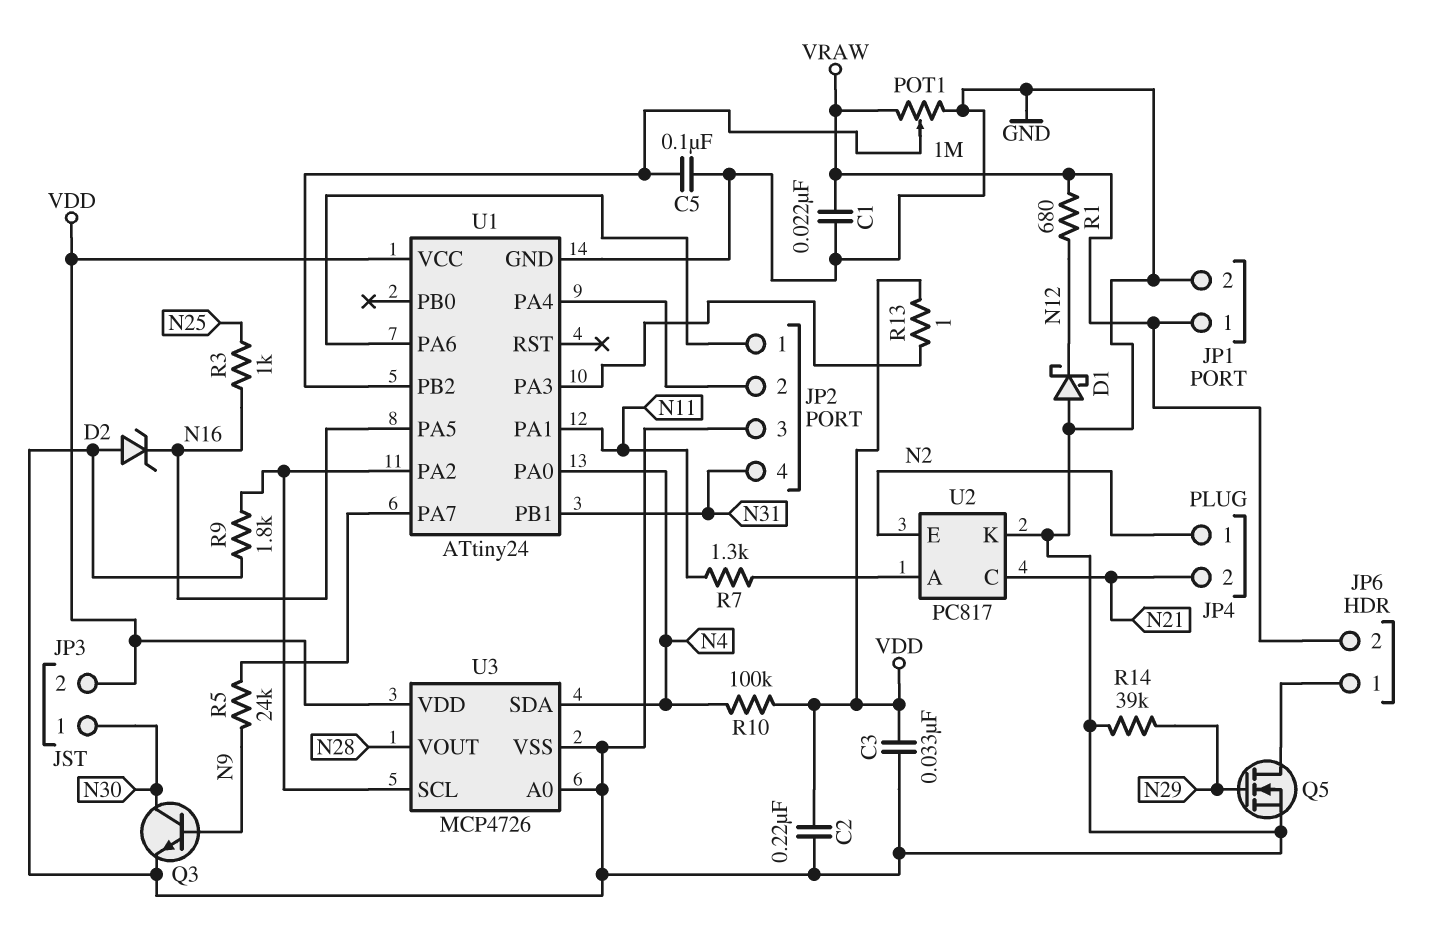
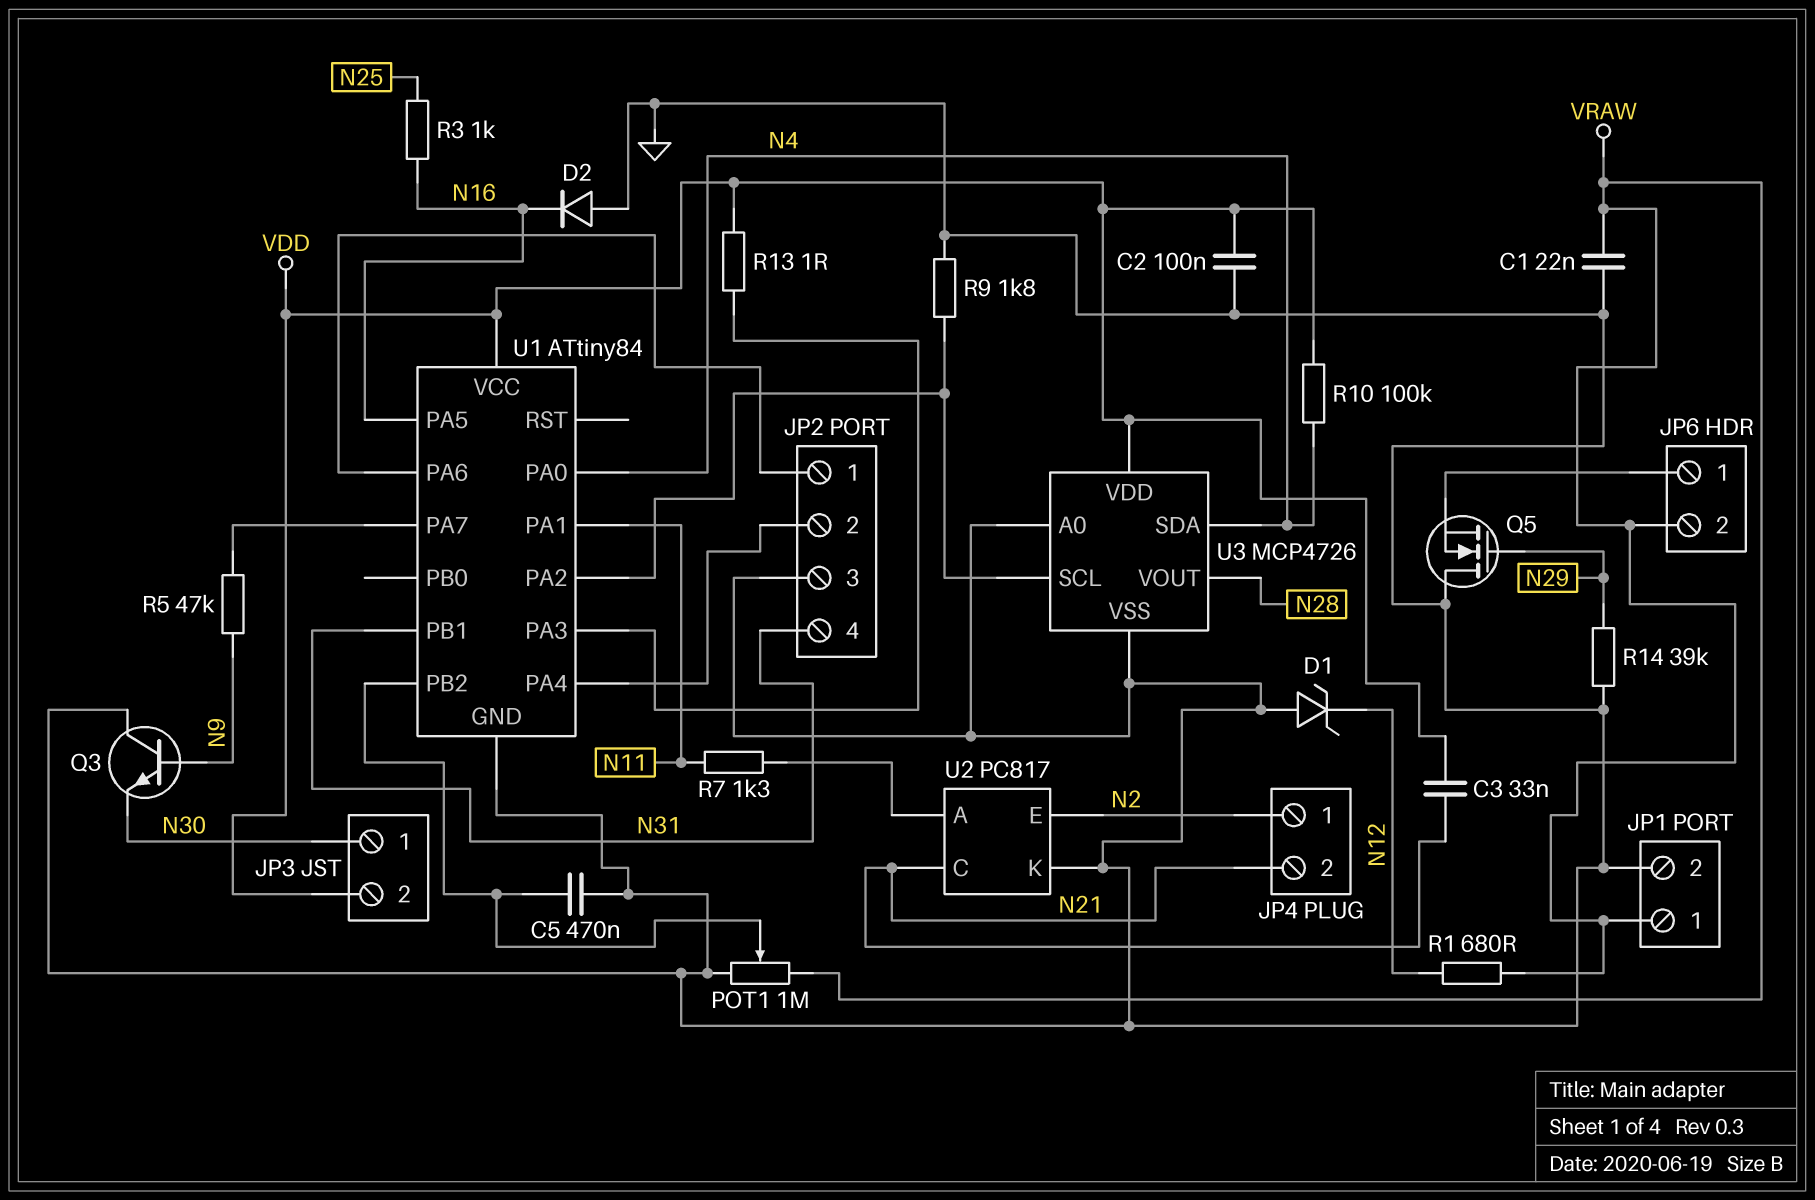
C2: 220nF (GND, VDD) -> 100nF (GND, VDD)
C3: 33nF (GND, VDD) -> 33nF (N21, VDD)
C5: 100nF (GND, U1/PB2) -> 470nF (GND, U1/PB2)
D1: schottky (A GND, K N12) -> zener (A GND, K N12)
D2: zener (A GND, K N16) -> diode (A GND, K N16)
Q3: NPN (B N9, C N30, E GND) -> NPN (B N9, C GND, E N30)
Q5: NMOS (G N29, D JP6/1, S GND) -> NMOS (G N29, D GND, S JP6/1)
R5: 24k (N9, U1/PA7) -> 47k (N9, U1/PA7)
U1: ATtiny24 -> ATtiny84

